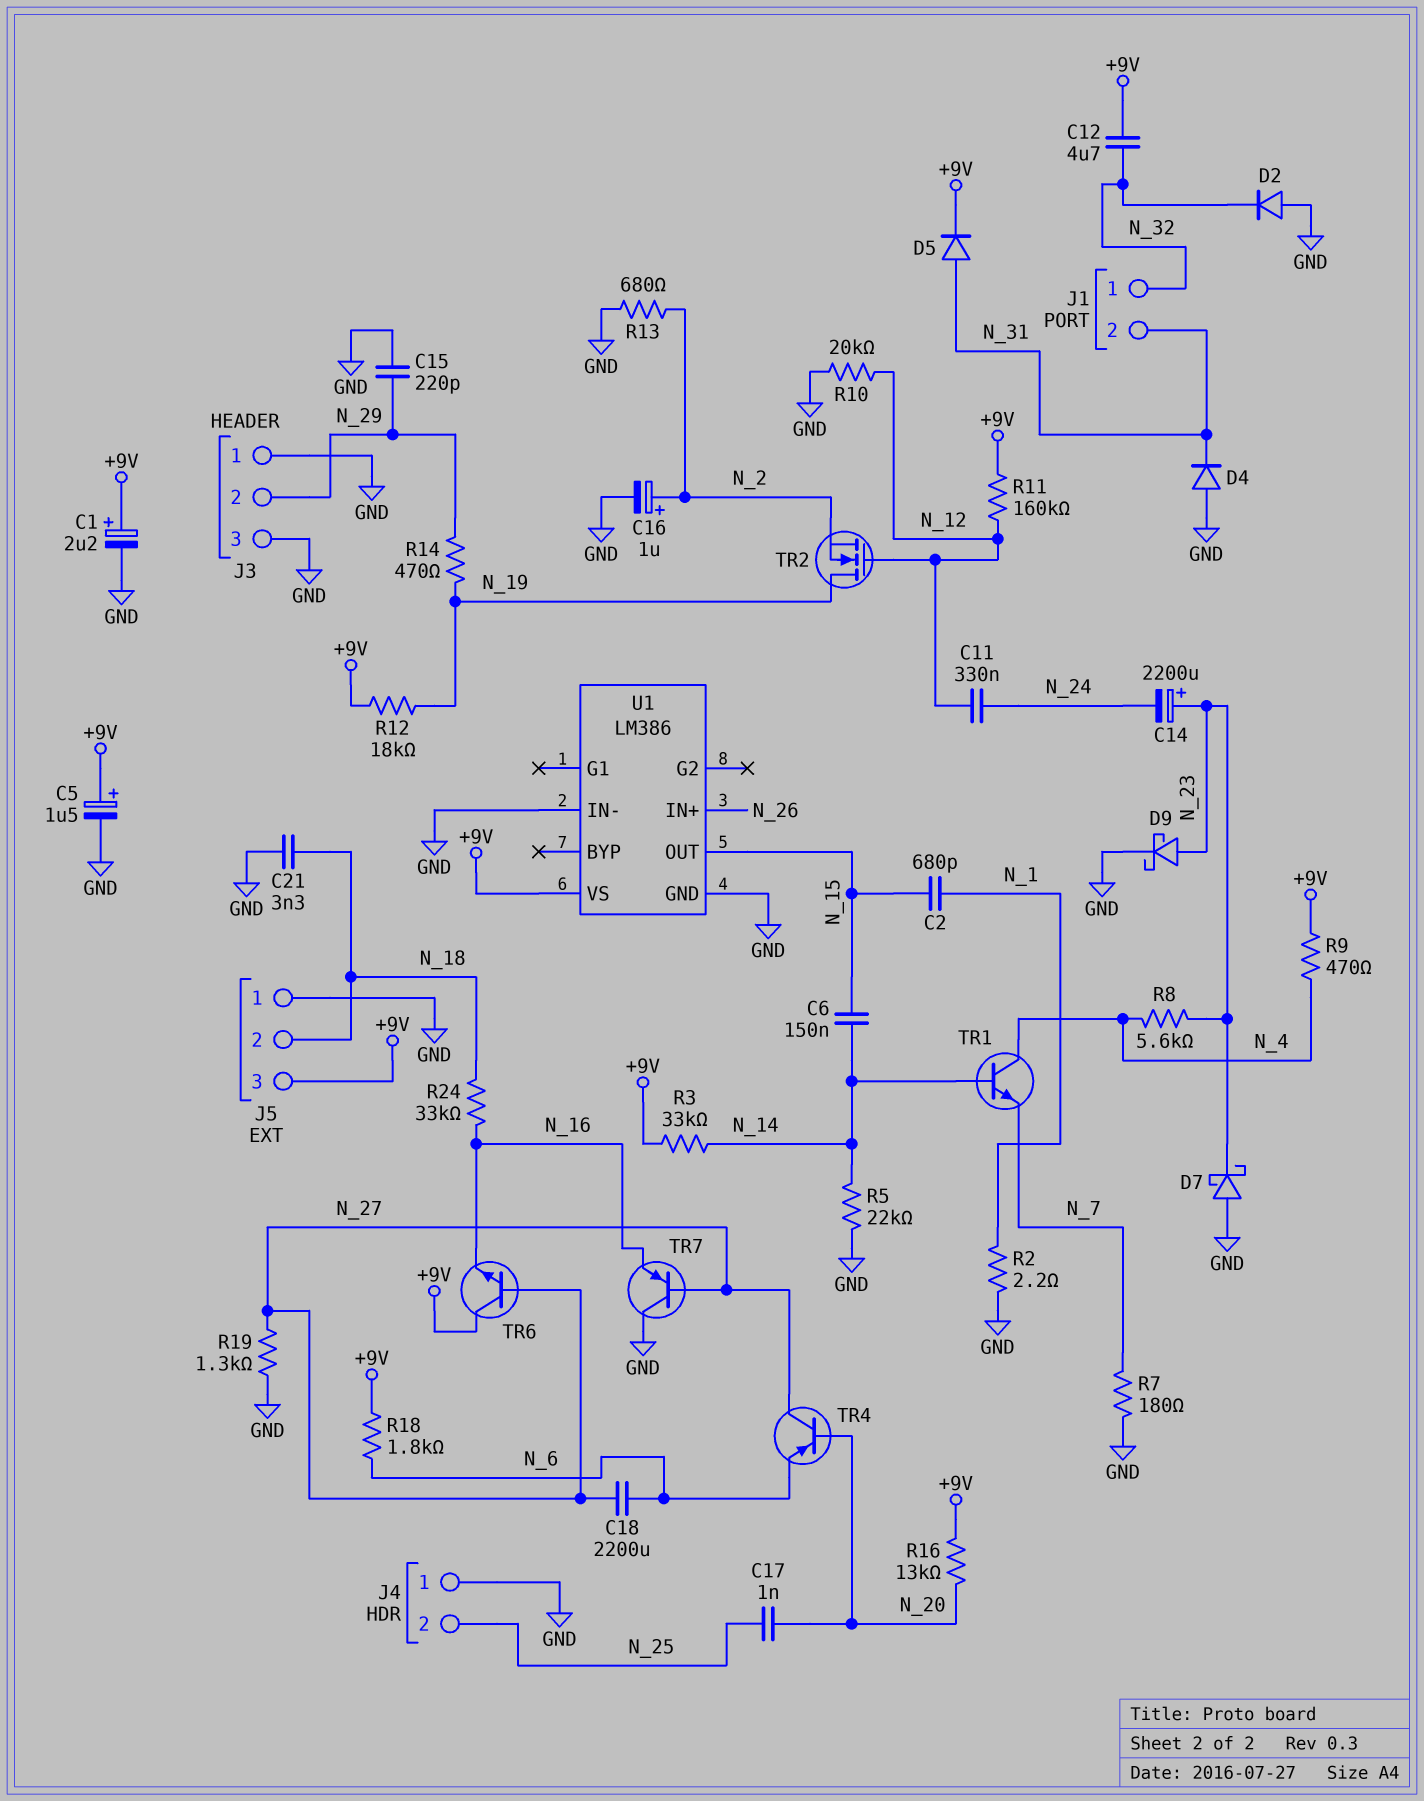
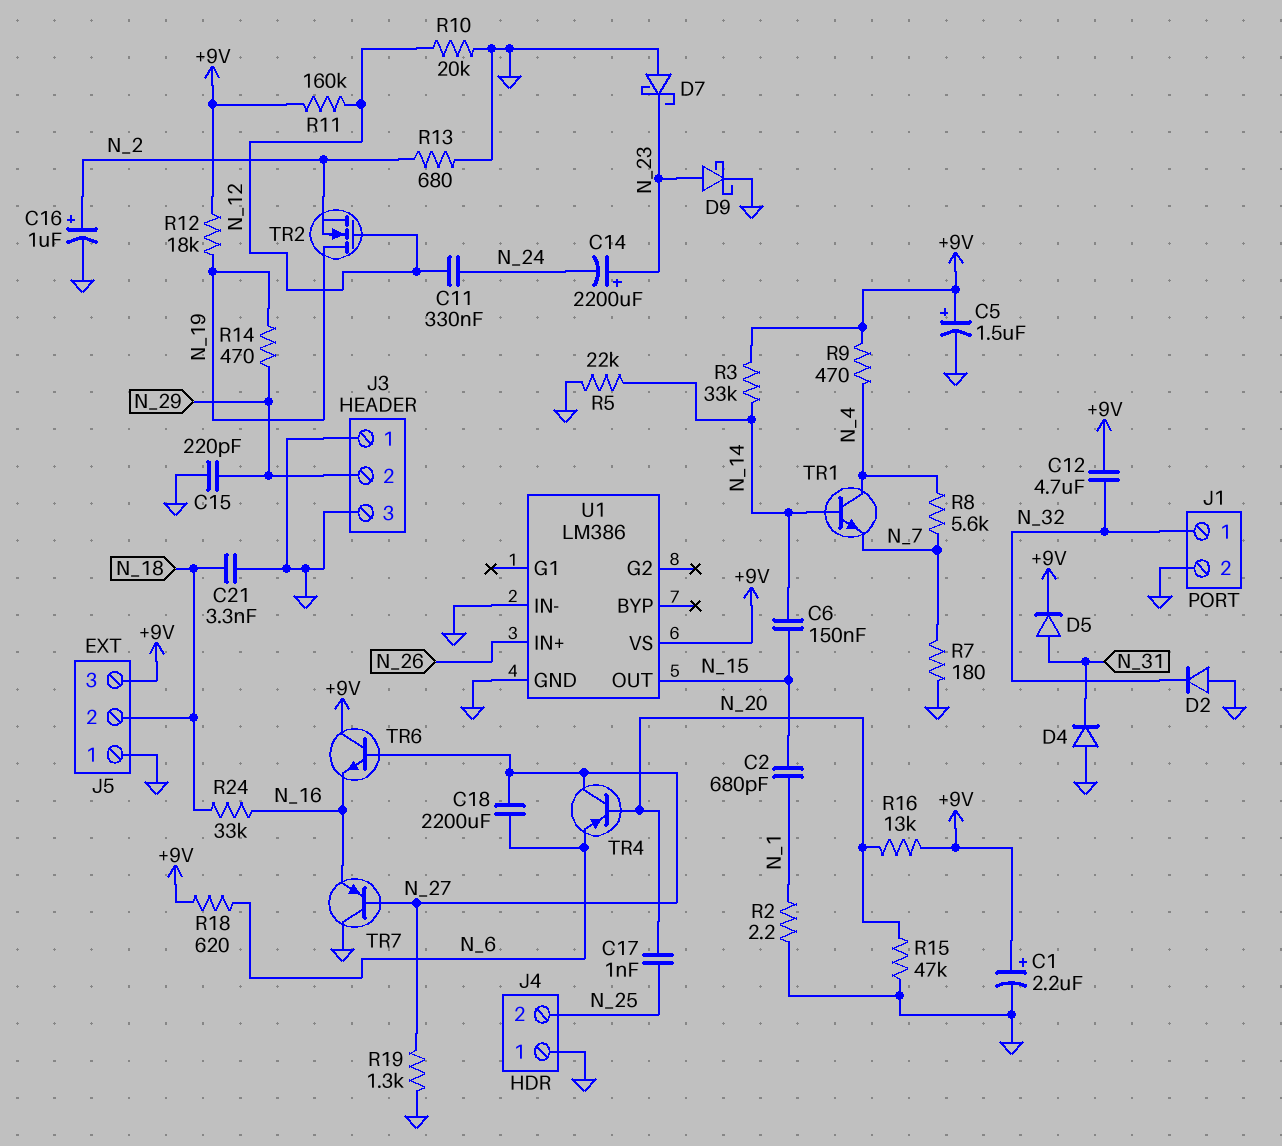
J1 pin 2: N_31 -> GND
R8: 5.6k (N_4, N_23) -> 5.6k (N_4, N_7)
R15: none -> 47k (GND, N_20)
R18: 1.8k (+9V, N_6) -> 620 (+9V, N_6)

